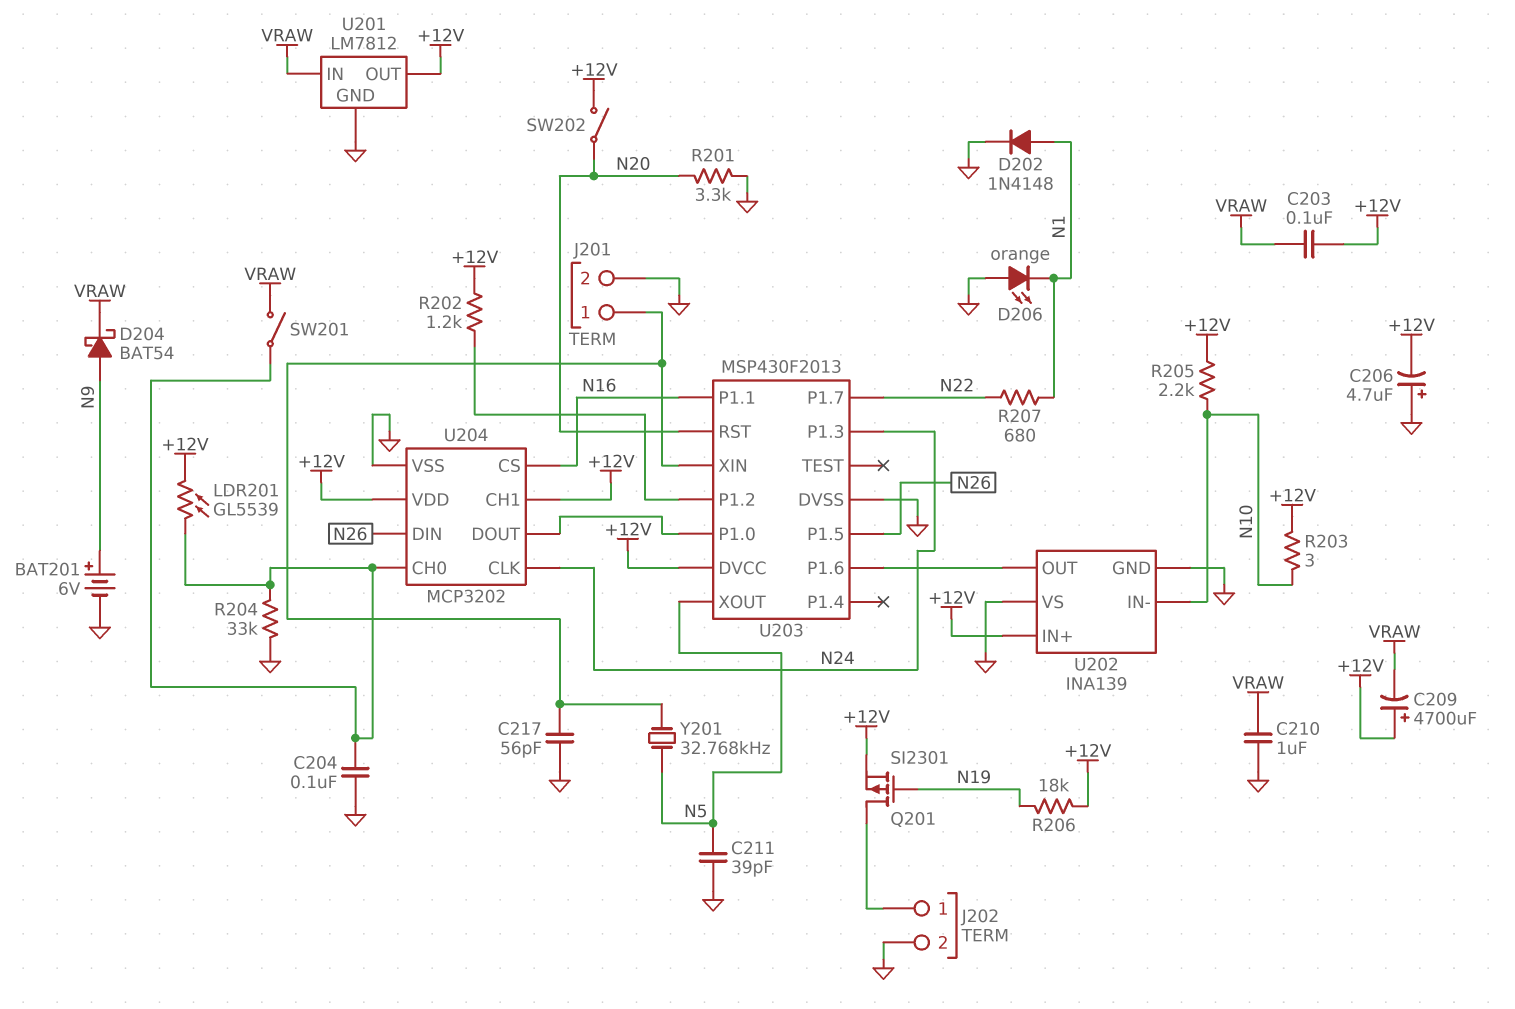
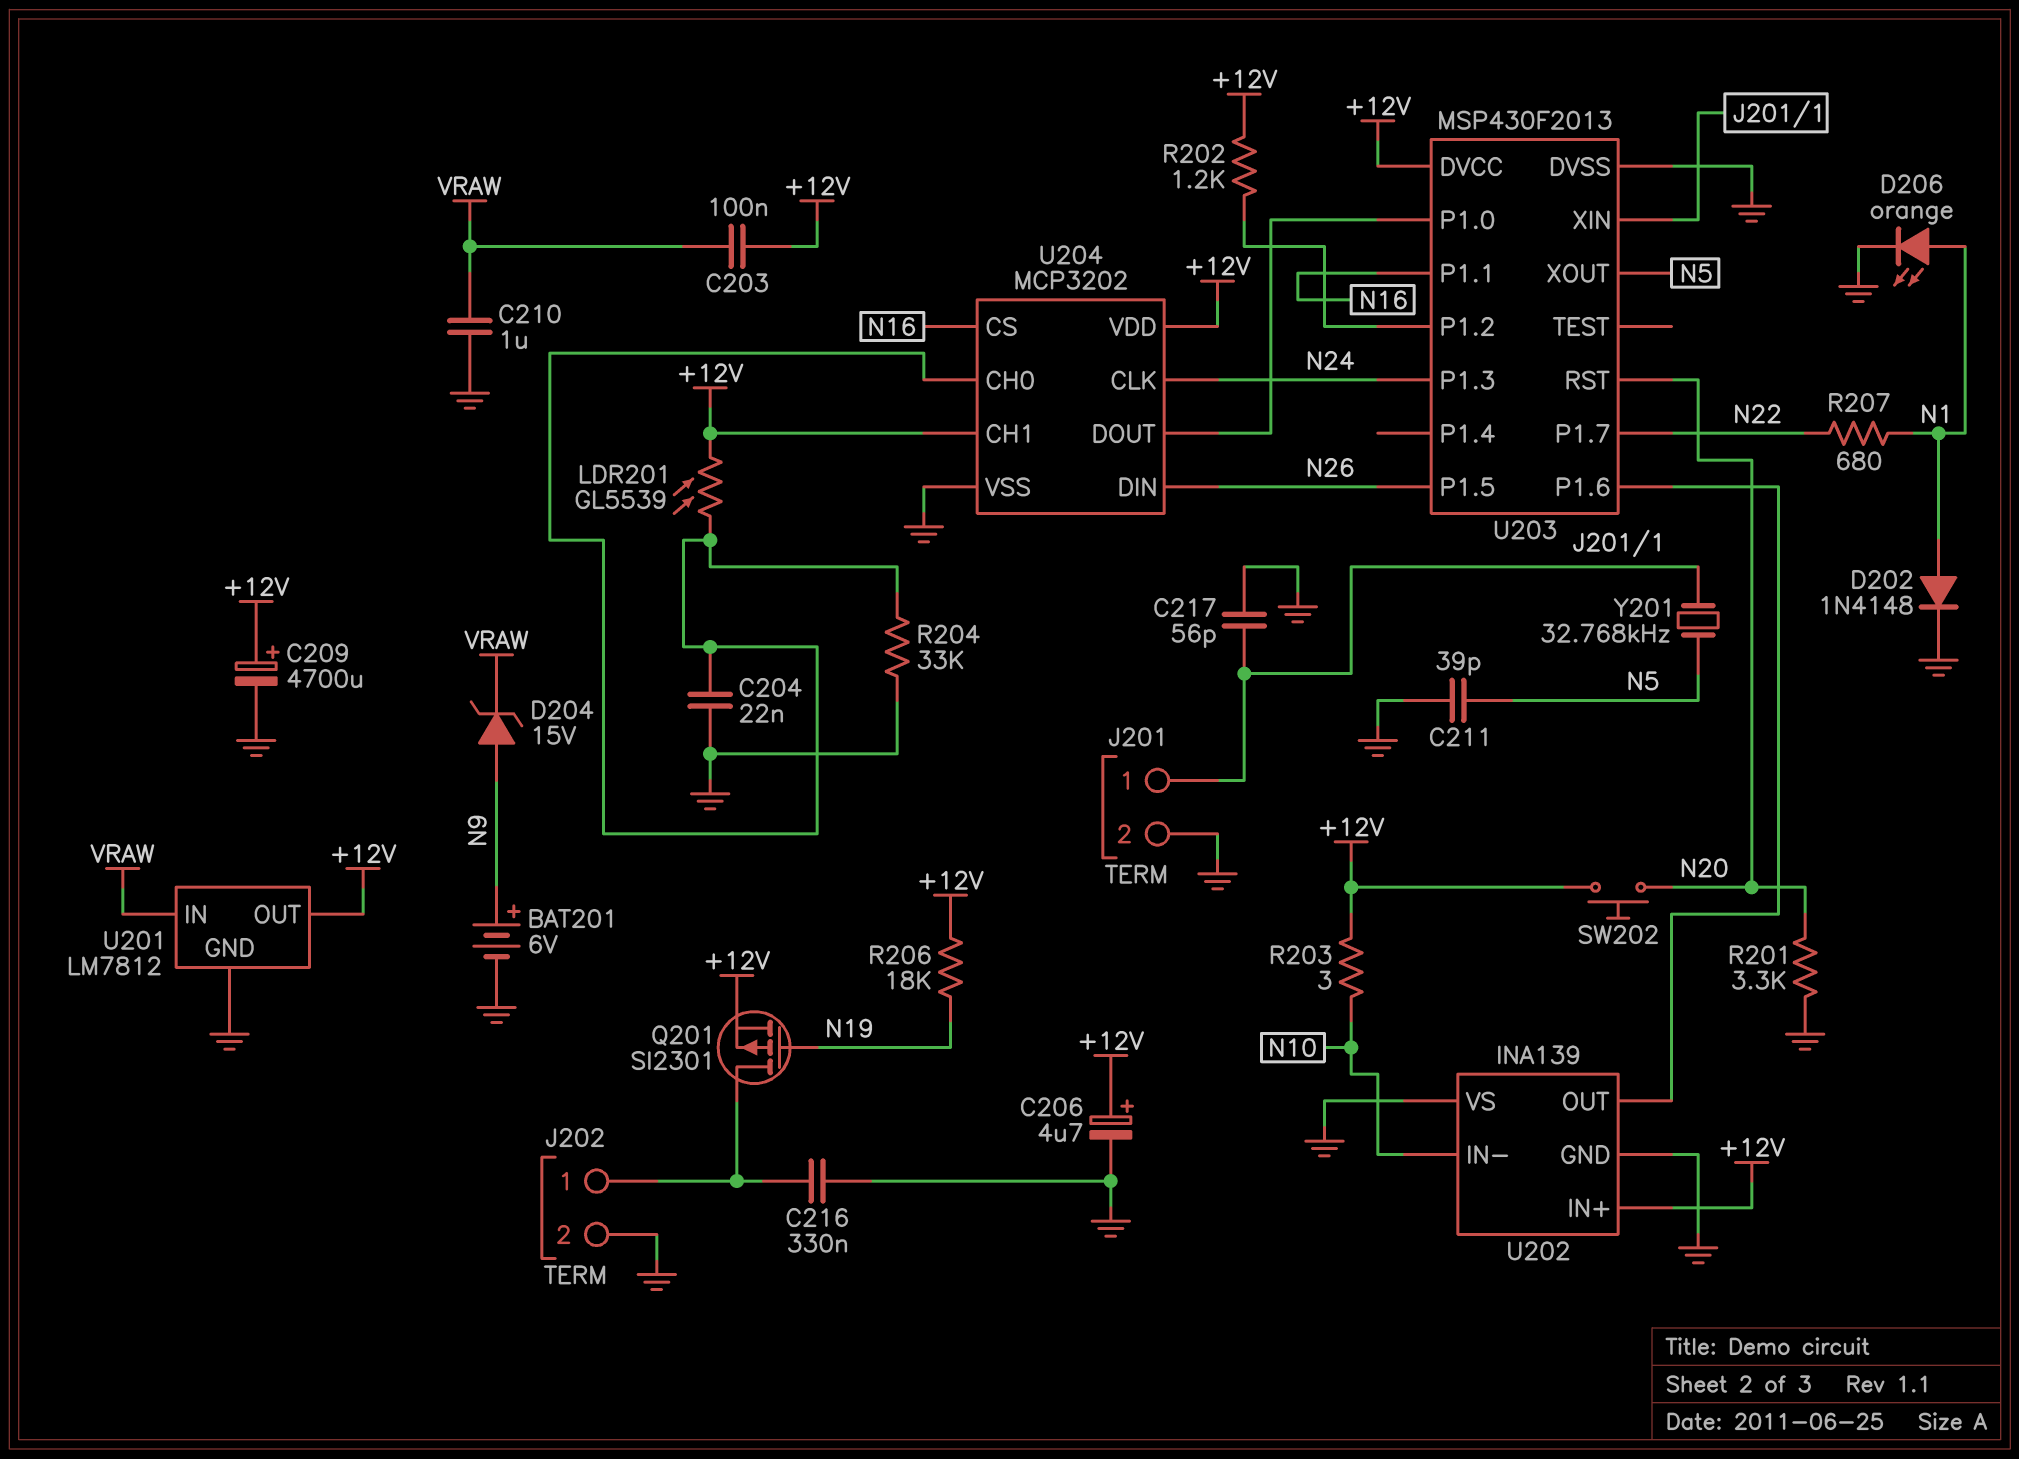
C204: 100nF (GND, U204/CH0) -> 22nF (GND, U204/CH0)
C206: 4.7uF (plus GND, minus +12V) -> 4.7uF (plus +12V, minus GND)
C209: 4700uF (plus +12V, minus VRAW) -> 4700uF (plus +12V, minus GND)
C216: none -> 330nF (GND, J202/1)
D204: schottky BAT54 (A N9, K VRAW) -> zener 15V (A N9, K VRAW)
D206: LED orange (A GND, K N1) -> LED orange (A N1, K GND)
R205: 2.2k (+12V, N10) -> none
SW201: switch (U204/CH0, VRAW) -> none
SW202: switch (+12V, N20) -> button (+12V, N20)

